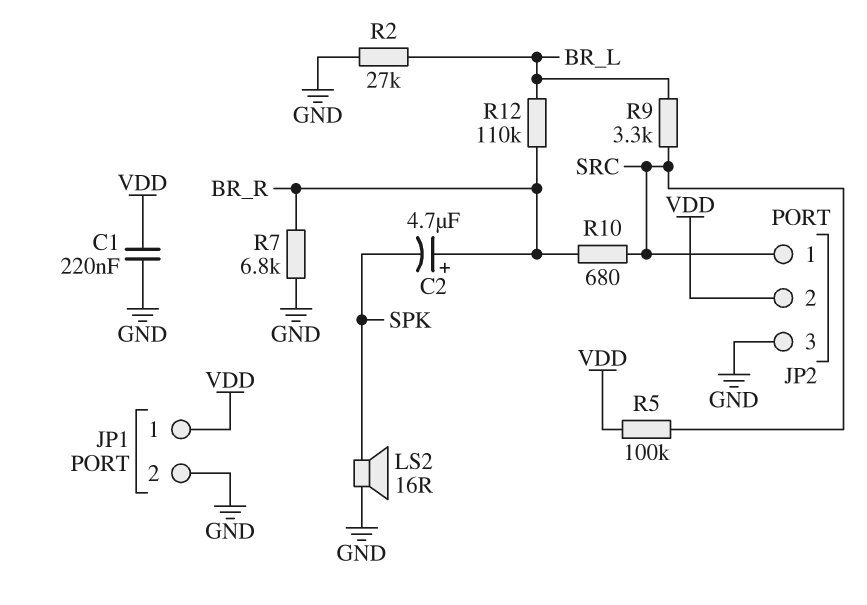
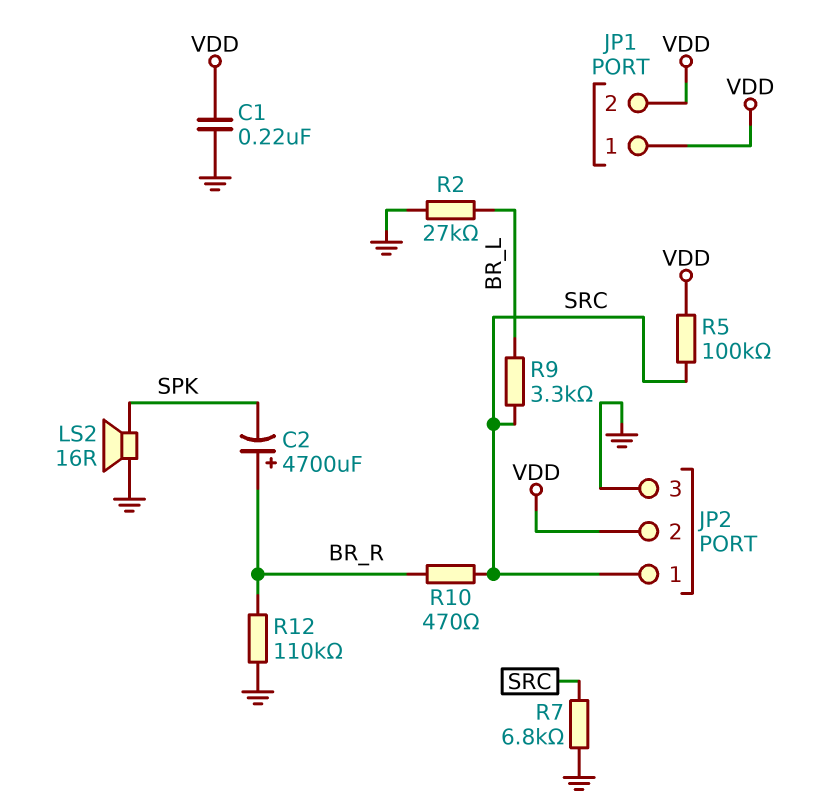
C2: 4.7uF (plus BR_R, minus SPK) -> 4700uF (plus BR_R, minus SPK)
JP1 pin 2: GND -> VDD
R7: 6.8k (BR_R, GND) -> 6.8k (GND, SRC)
R10: 680 (BR_R, SRC) -> 470 (BR_R, SRC)
R12: 110k (BR_L, BR_R) -> 110k (BR_R, GND)

